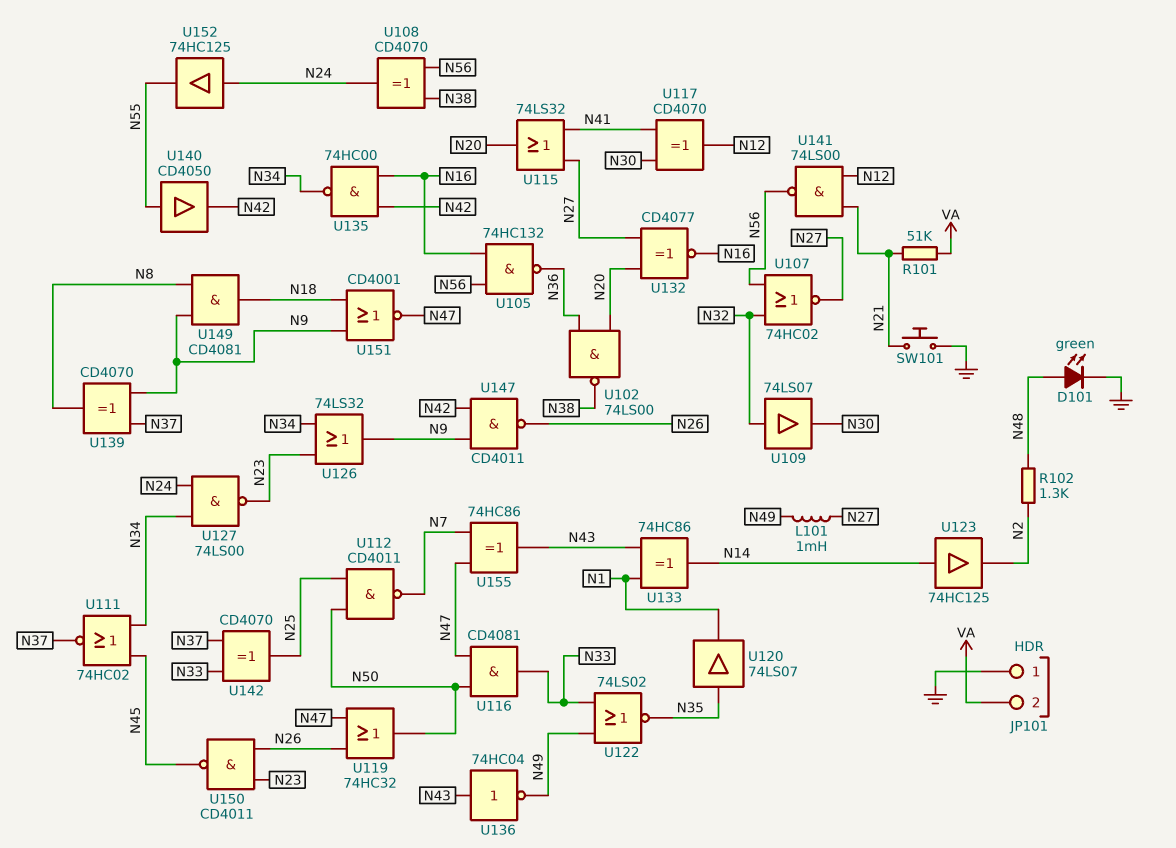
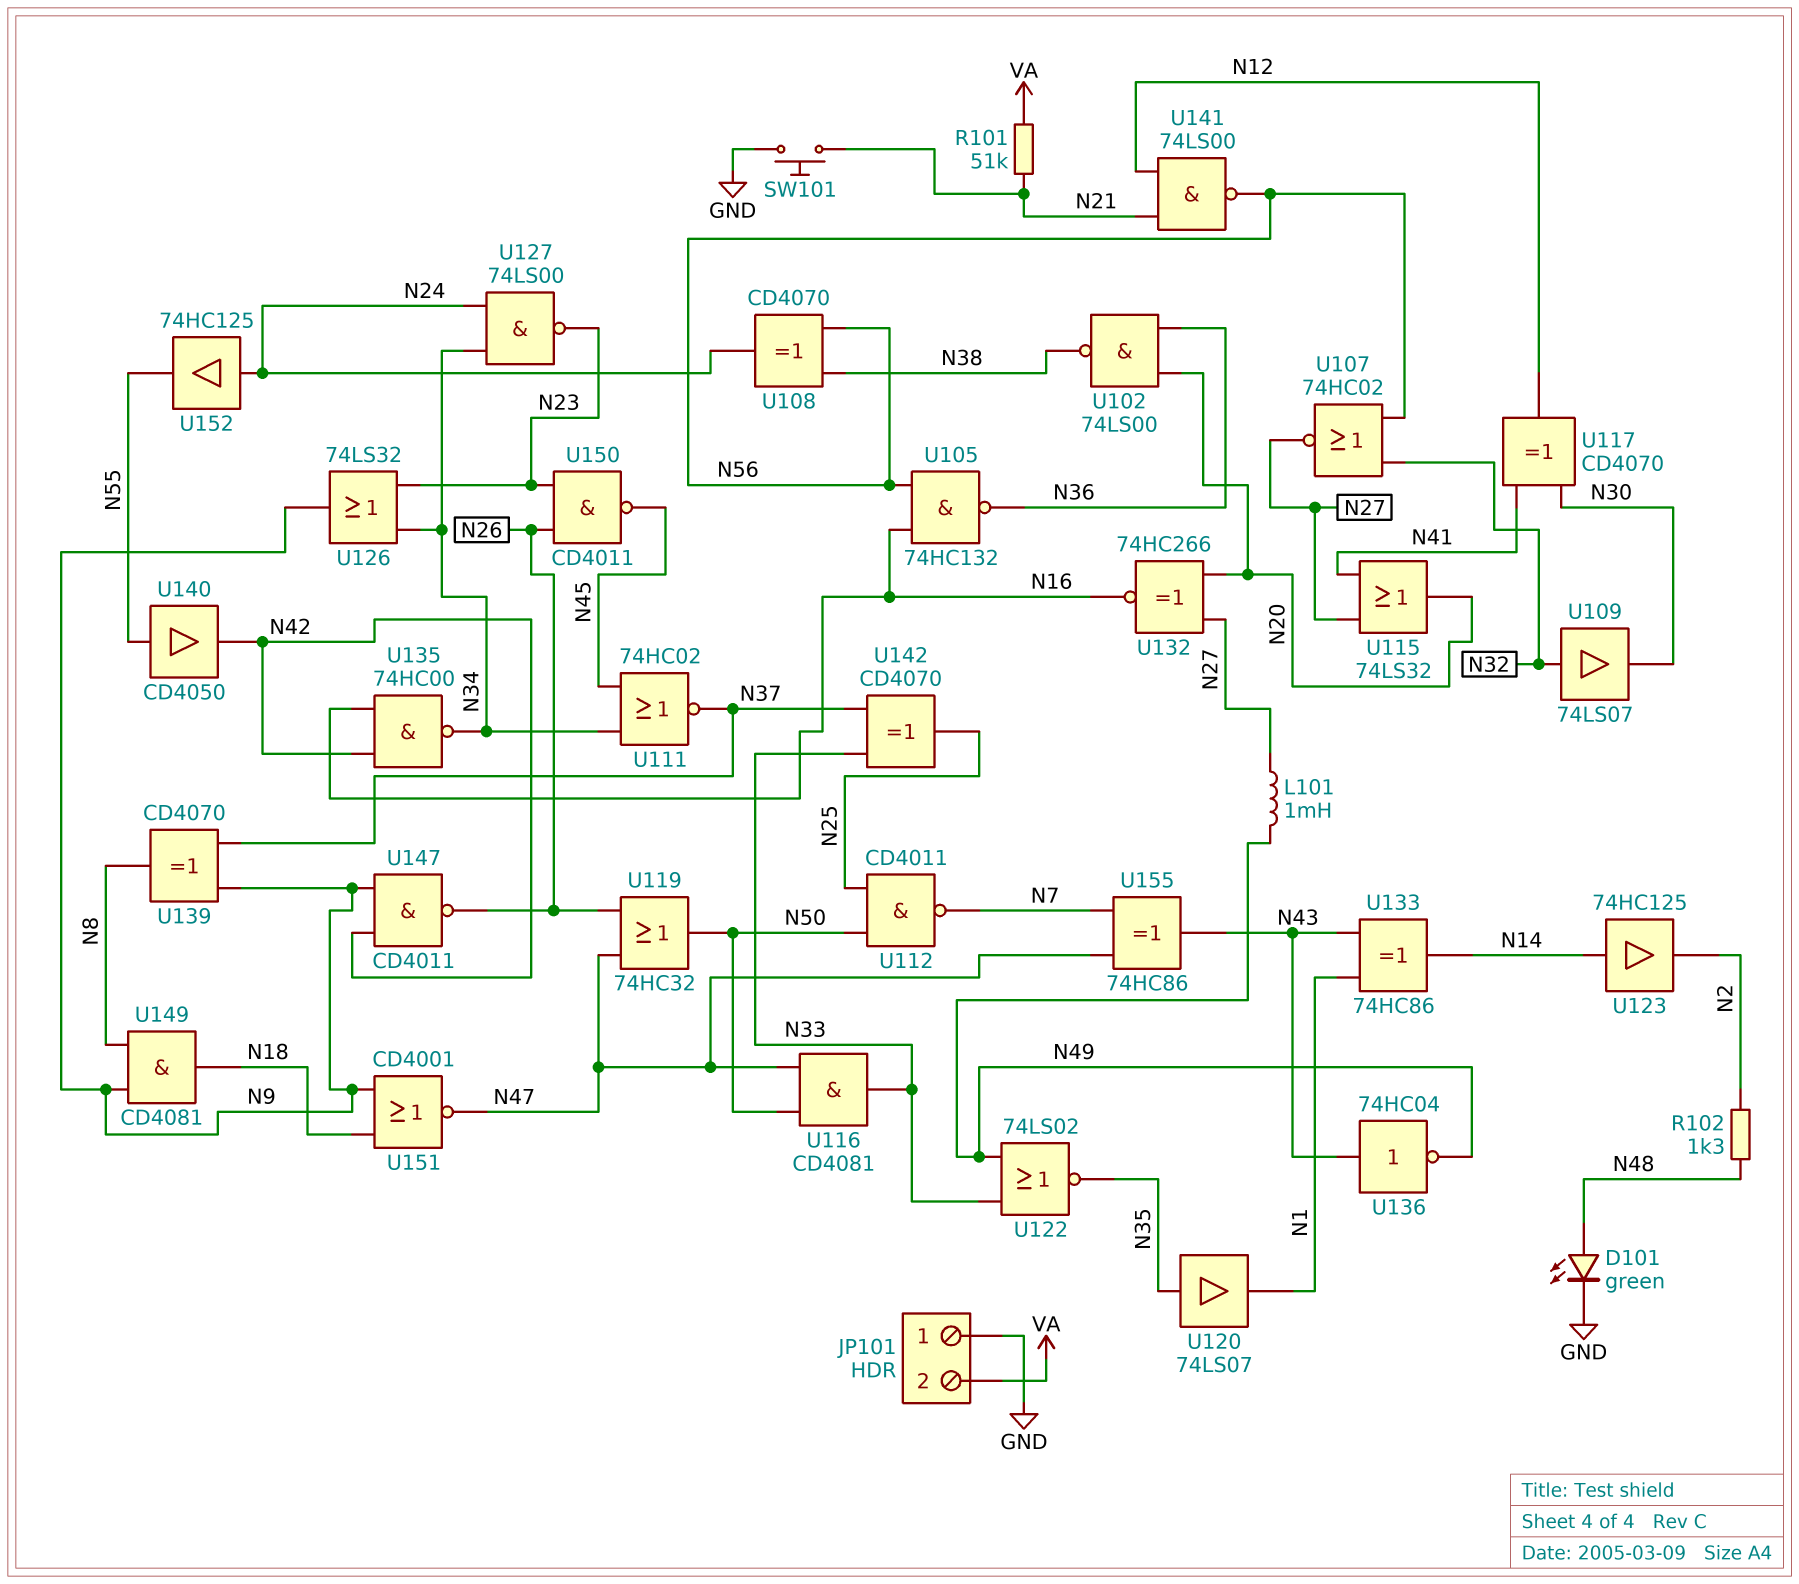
U132: XNOR CD4077 (in N20, in N27, out N16) -> XNOR 74HC266 (in N20, in N27, out N16)

